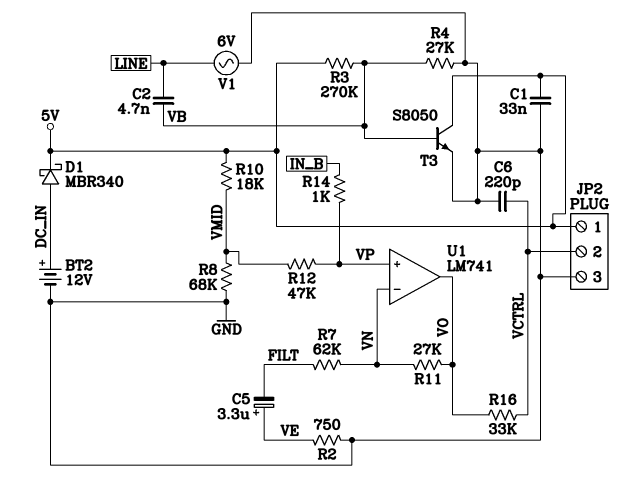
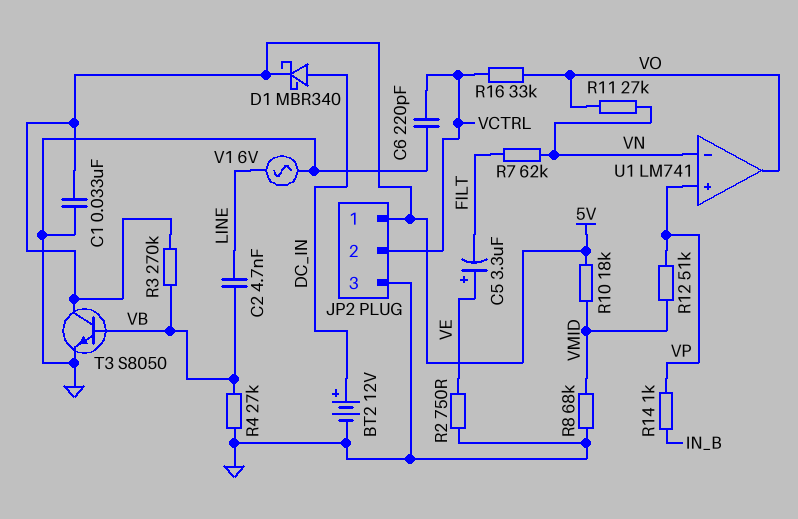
R12: 47k (VMID, VP) -> 51k (VMID, VP)

